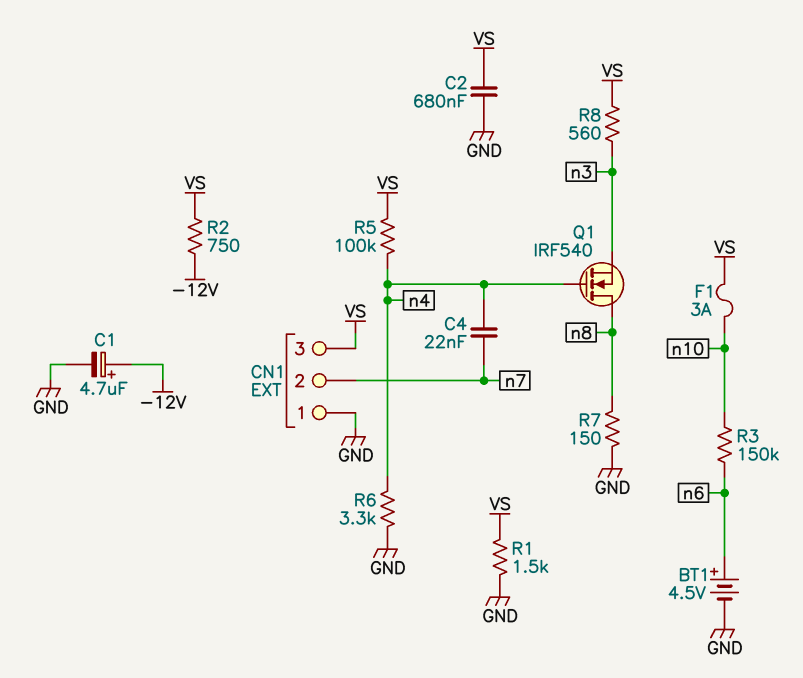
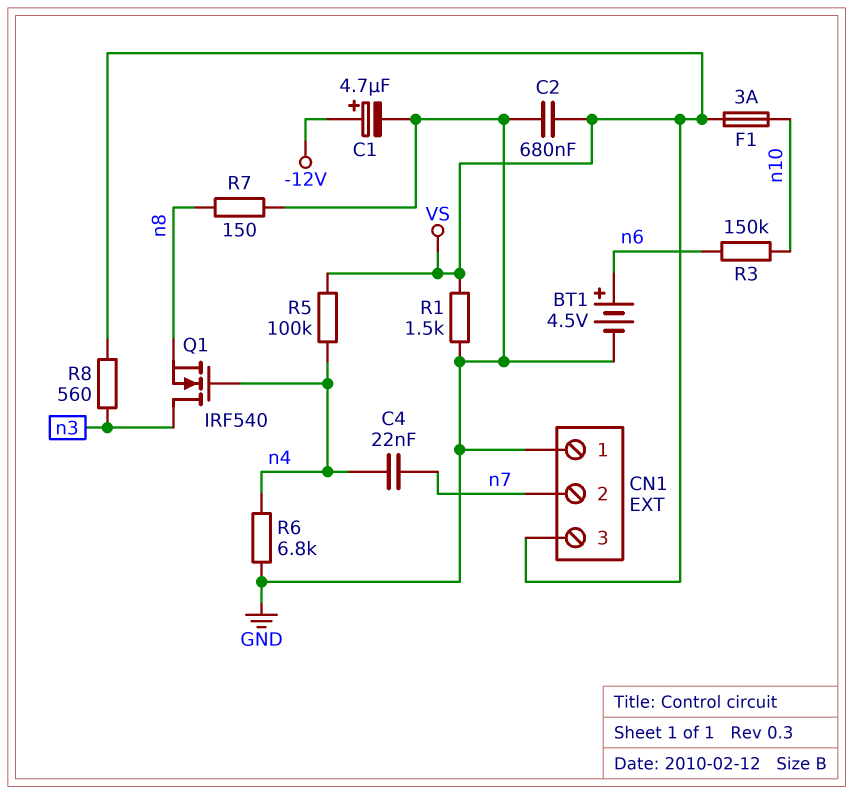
Q1: NMOS IRF540 (G n4, D n8, S n3) -> NMOS IRF540 (G n4, D n3, S n8)
R2: 750 (-12V, VS) -> none
R6: 3.3k (GND, n4) -> 6.8k (GND, n4)

